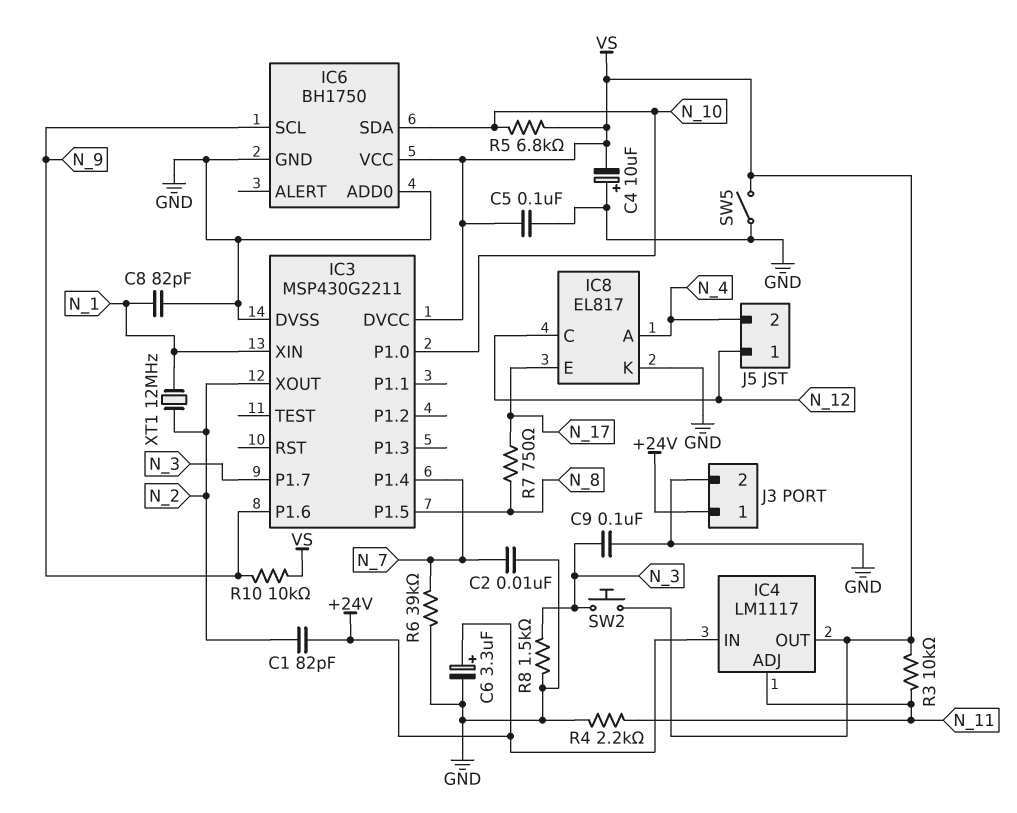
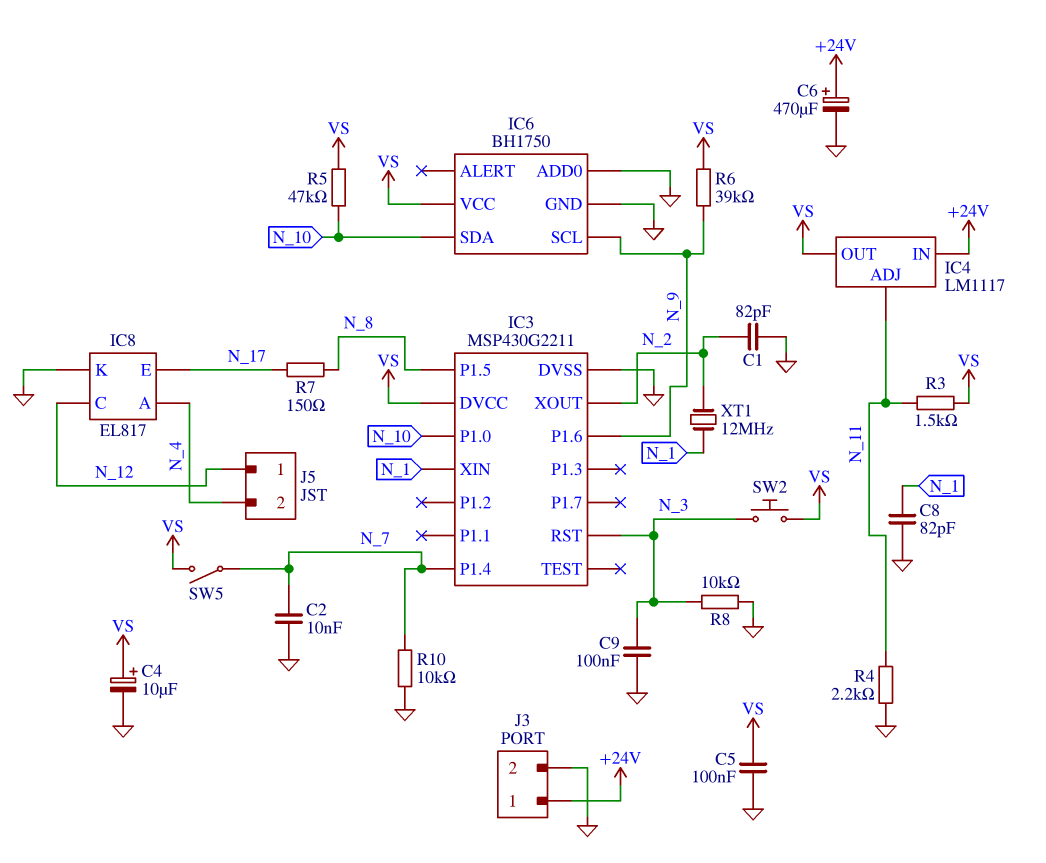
C1: 82pF (+24V, N_2) -> 82pF (GND, N_2)
C4: 10uF (plus GND, minus VS) -> 10uF (plus VS, minus GND)
C6: 3.3uF (plus +24V, minus GND) -> 470uF (plus +24V, minus GND)
IC3 pin P1.7: N_3 -> none
IC3 pin RST: none -> N_3
R3: 10k (N_11, VS) -> 1.5k (N_11, VS)
R5: 6.8k (N_10, VS) -> 47k (N_10, VS)
R6: 39k (GND, N_7) -> 39k (N_9, VS)
R7: 750 (N_8, N_17) -> 150 (N_8, N_17)
R8: 1.5k (GND, N_3) -> 10k (GND, N_3)
R10: 10k (N_9, VS) -> 10k (GND, N_7)
SW5: switch (GND, VS) -> switch (N_7, VS)

